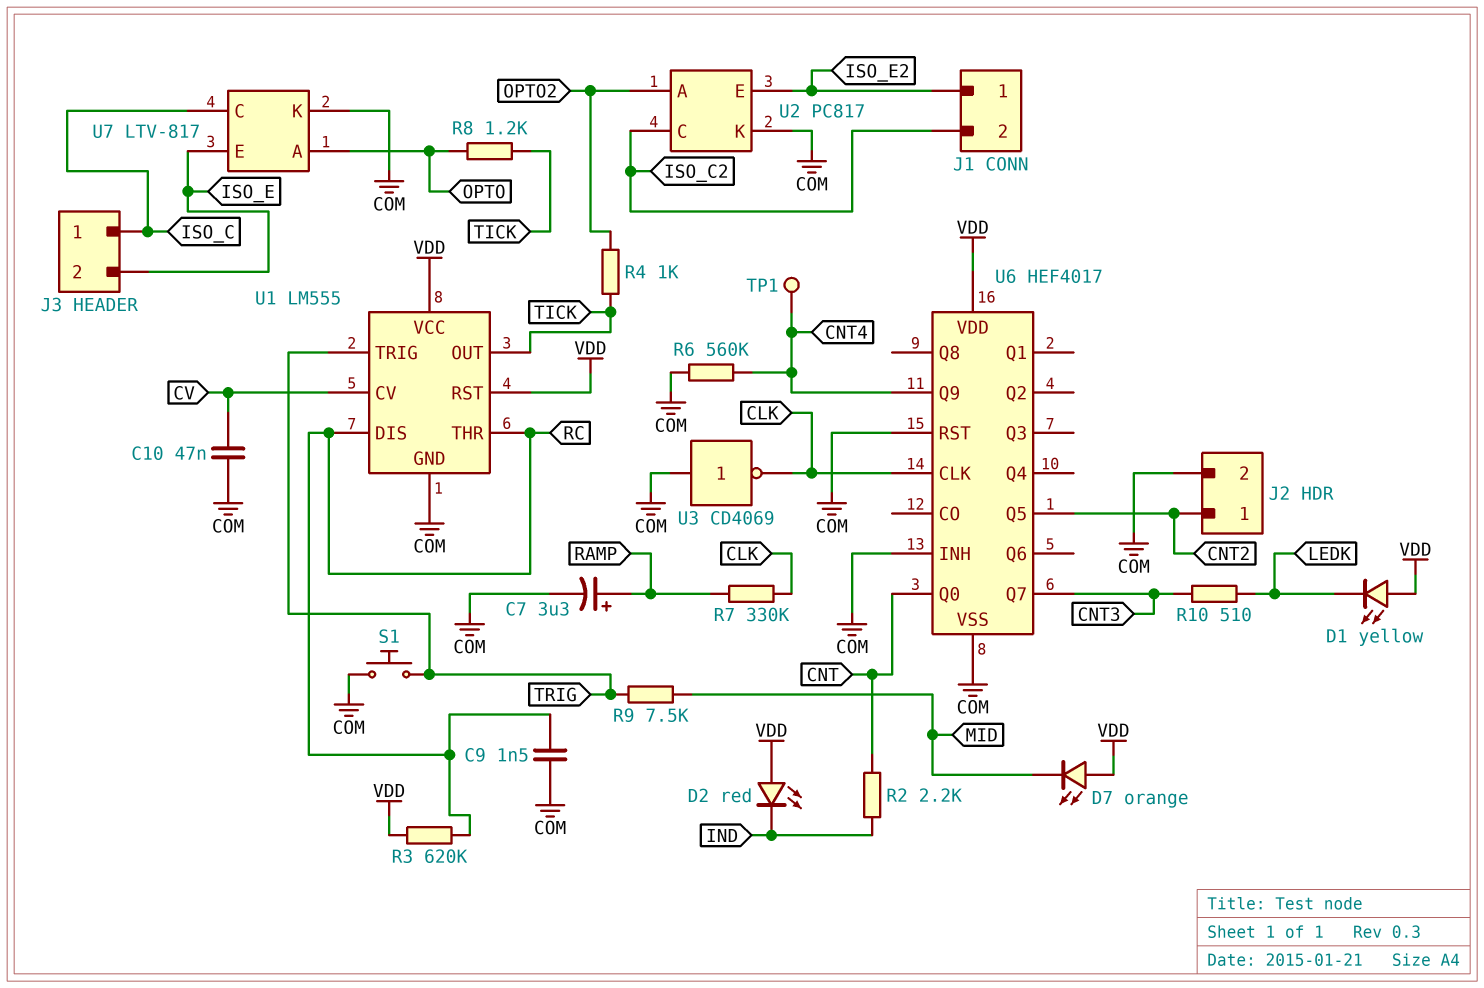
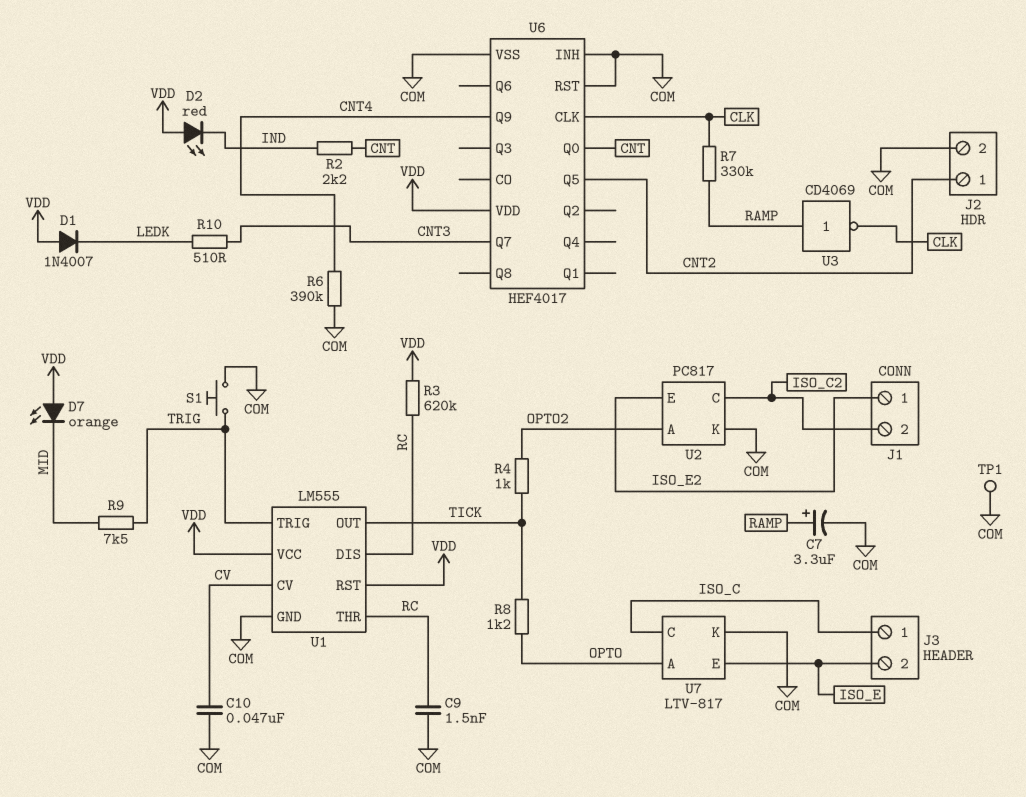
D1: LED yellow (A VDD, K LEDK) -> diode 1N4007 (A VDD, K LEDK)
R6: 560k (CNT4, COM) -> 390k (CNT4, COM)
TP1: test point (CNT4) -> test point (COM)
U3: NOT CD4069 (in COM, out CLK) -> NOT CD4069 (in RAMP, out CLK)

